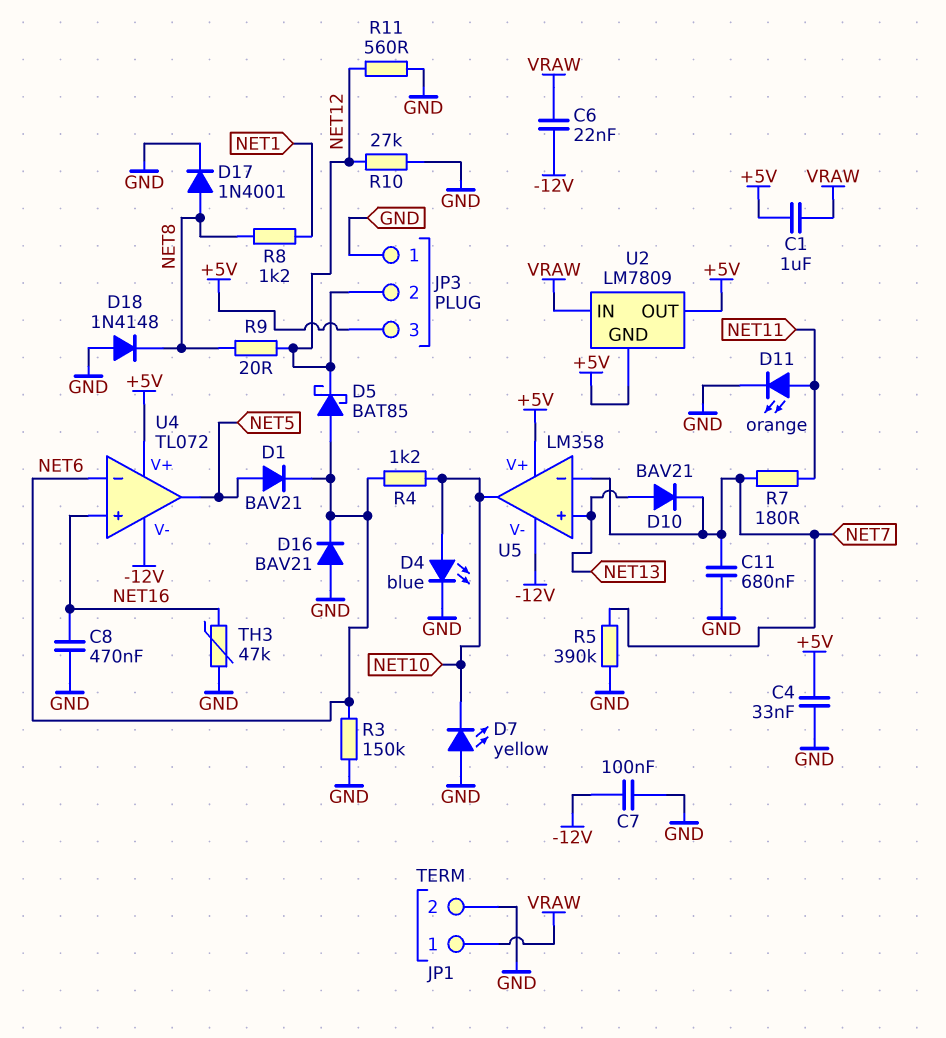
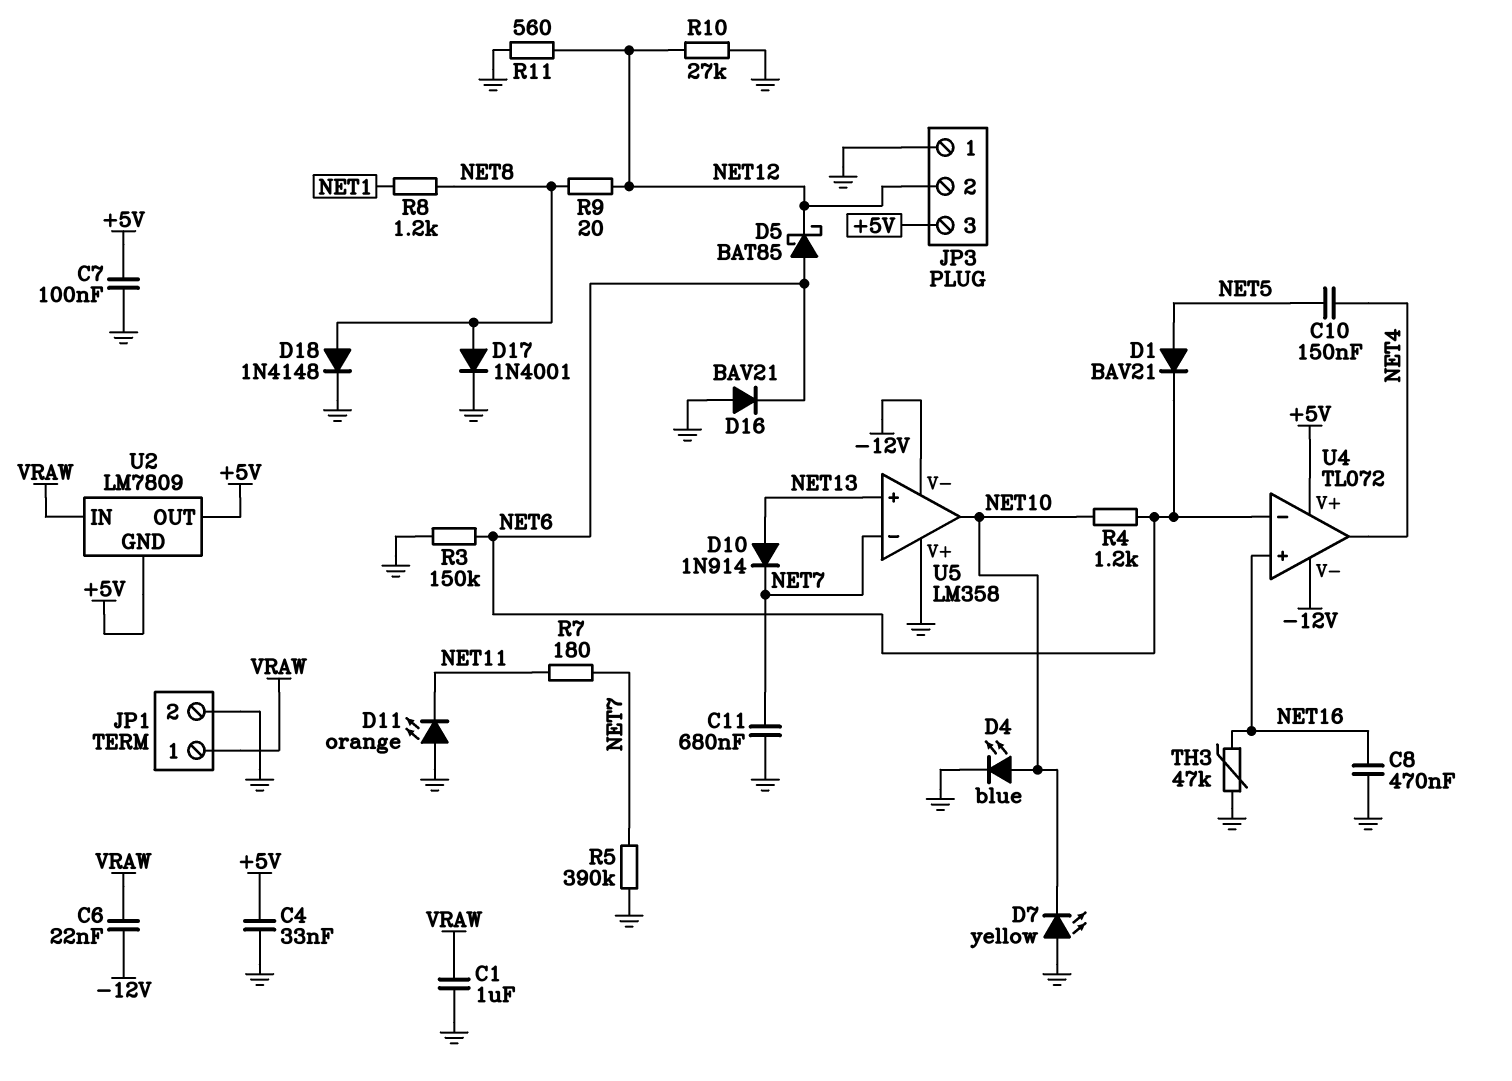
C1: 1uF (+5V, VRAW) -> 1uF (GND, VRAW)
C7: 100nF (-12V, GND) -> 100nF (+5V, GND)
C10: none -> 150nF (NET4, NET5)
D10: diode BAV21 (A NET13, K NET7) -> diode 1N914 (A NET13, K NET7)
D11: LED orange (A NET11, K GND) -> LED orange (A GND, K NET11)
D18: diode 1N4148 (A GND, K NET8) -> diode 1N4148 (A NET8, K GND)
U4 pin out: NET5 -> NET4
U5 pin V+: +5V -> GND

